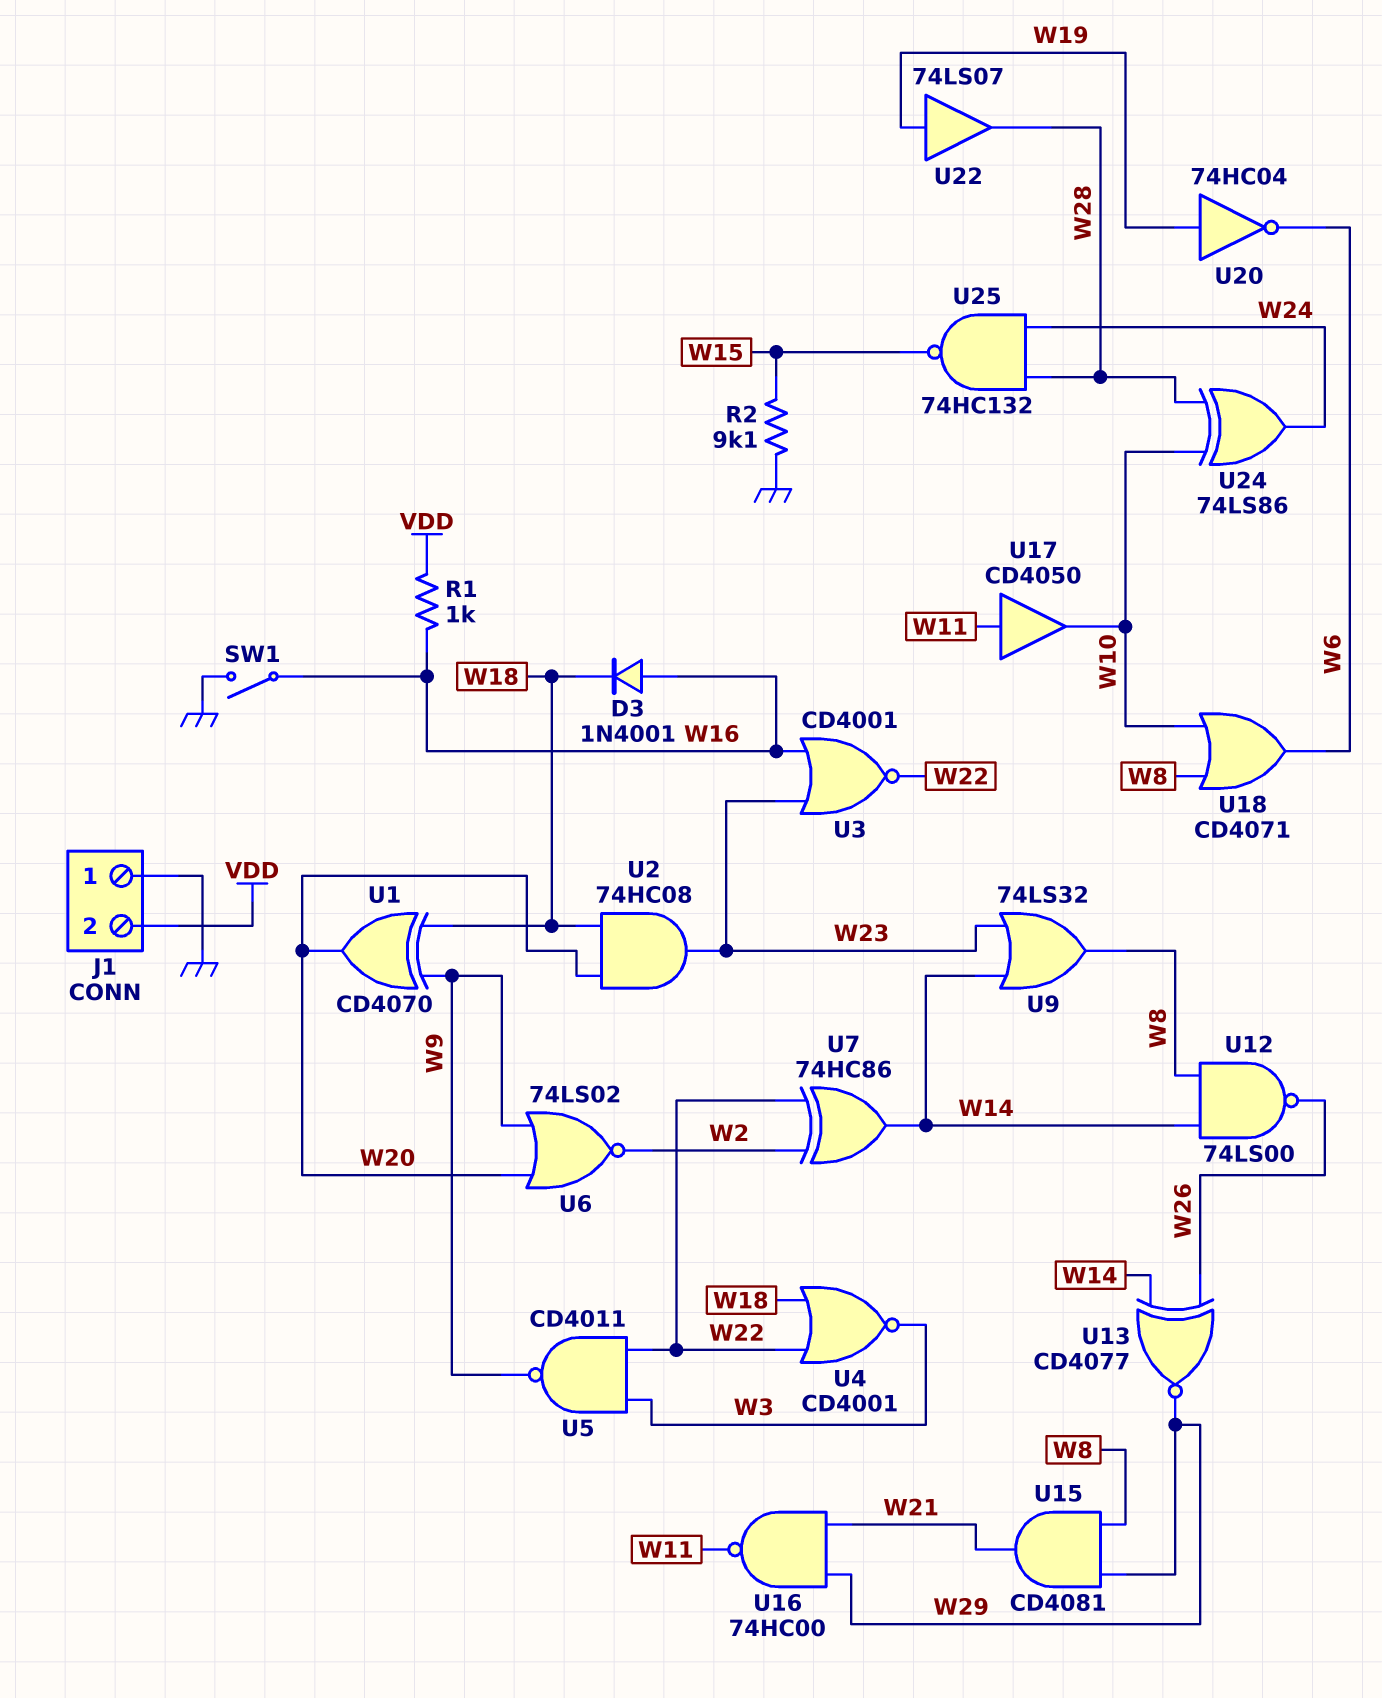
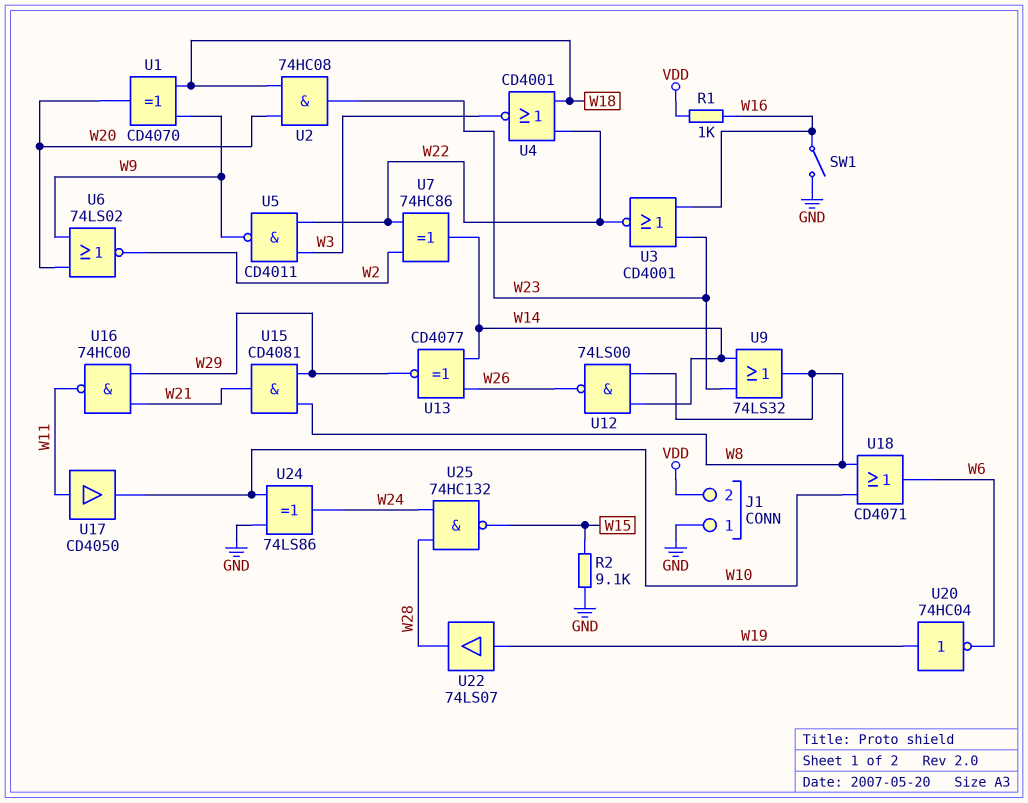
D3: diode 1N4001 (A W16, K W18) -> none
U24: XOR 74LS86 (in W10, in W28, out W24) -> XOR 74LS86 (in GND, in W10, out W24)

